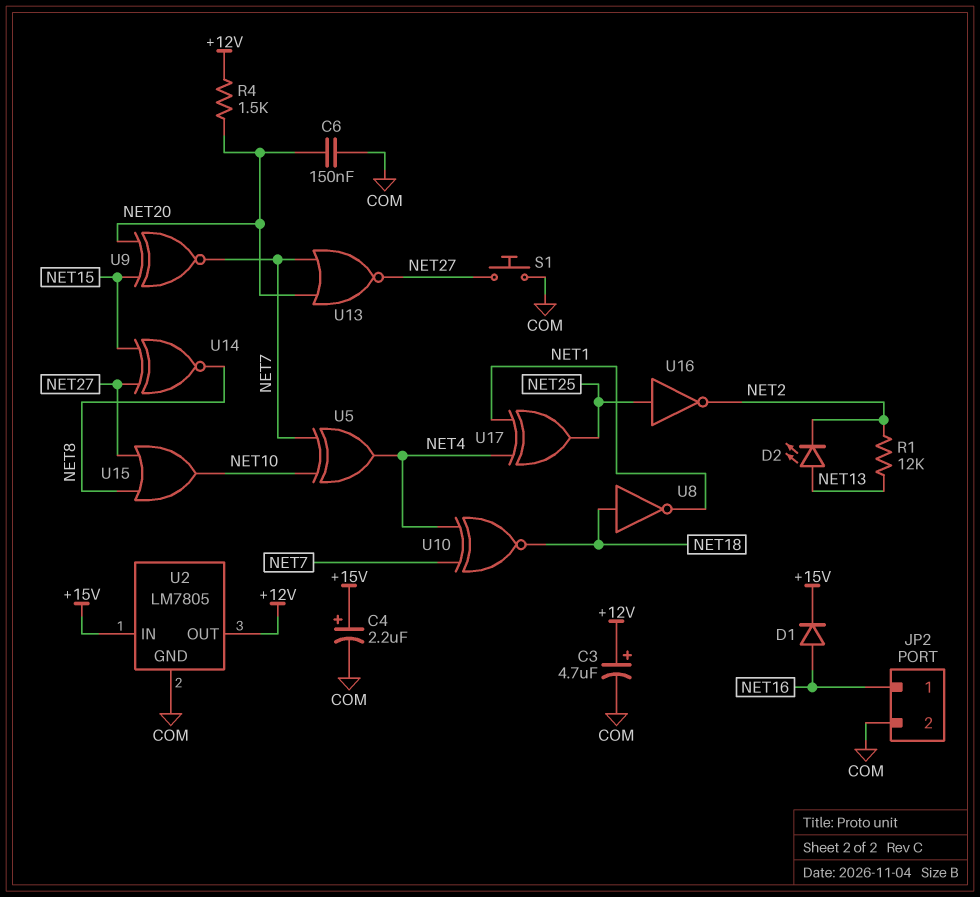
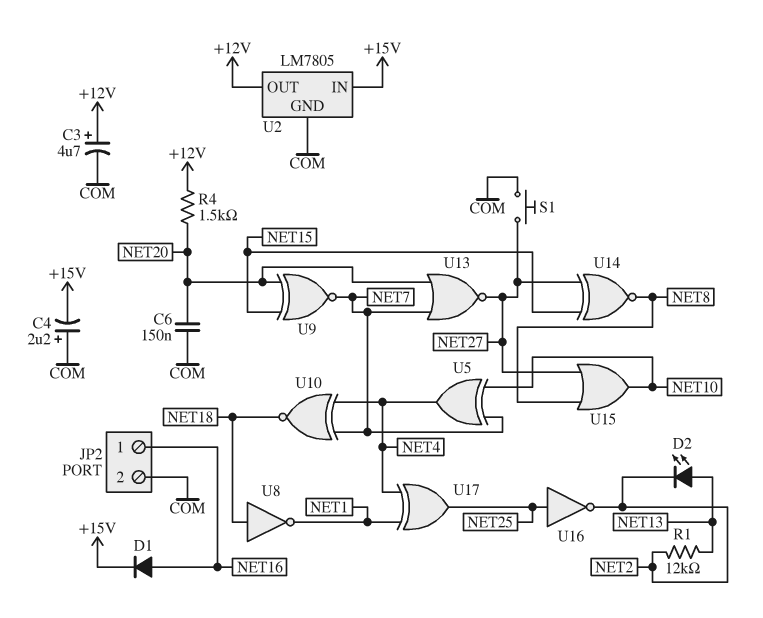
C4: 2.2uF (plus +15V, minus COM) -> 2.2uF (plus COM, minus +15V)

